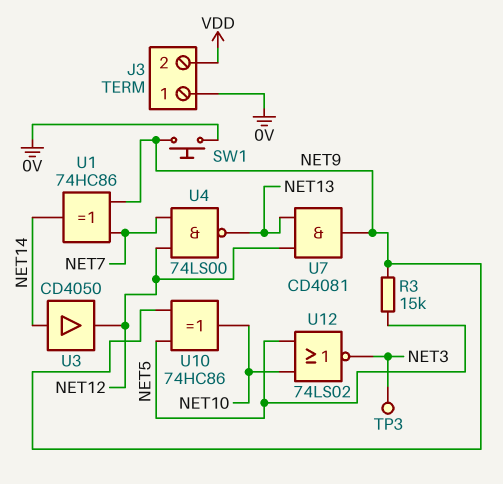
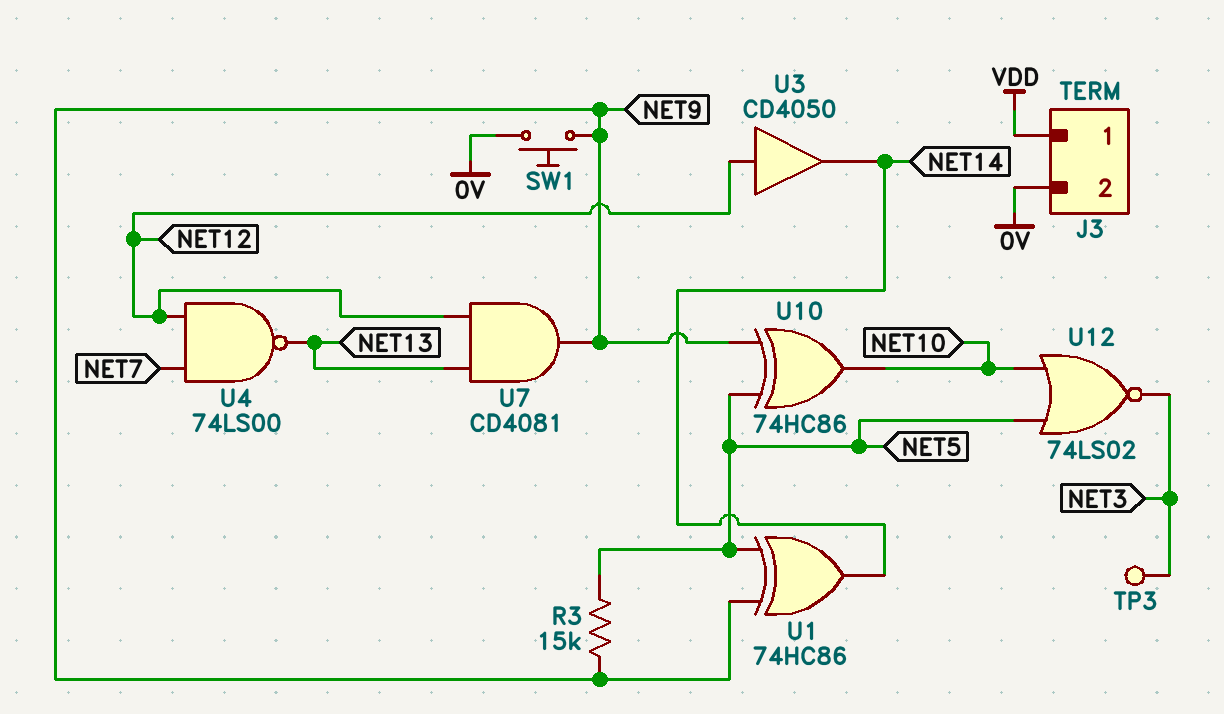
J3 pin 1: 0V -> VDD
J3 pin 2: VDD -> 0V
U1: XOR 74HC86 (in NET7, in NET9, out NET14) -> XOR 74HC86 (in NET5, in NET9, out NET14)
U3: buffer CD4050 (in NET14, out NET12) -> buffer CD4050 (in NET12, out NET14)

